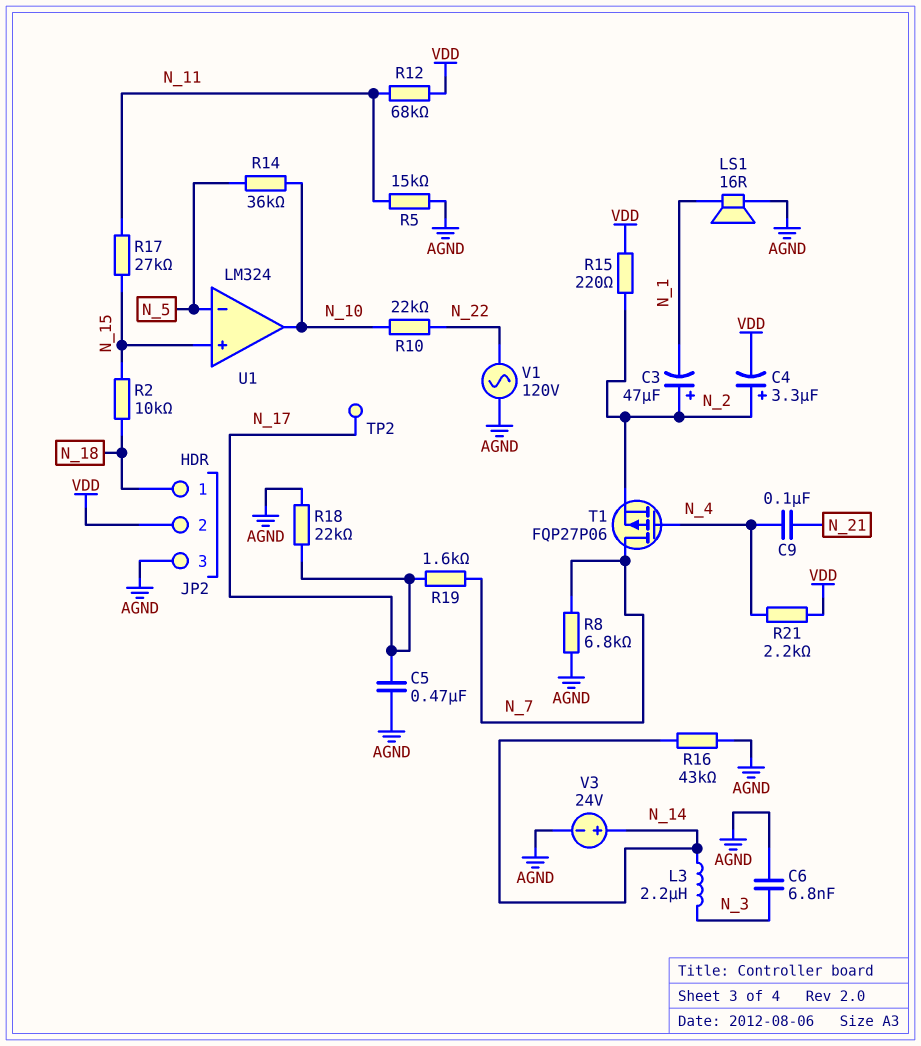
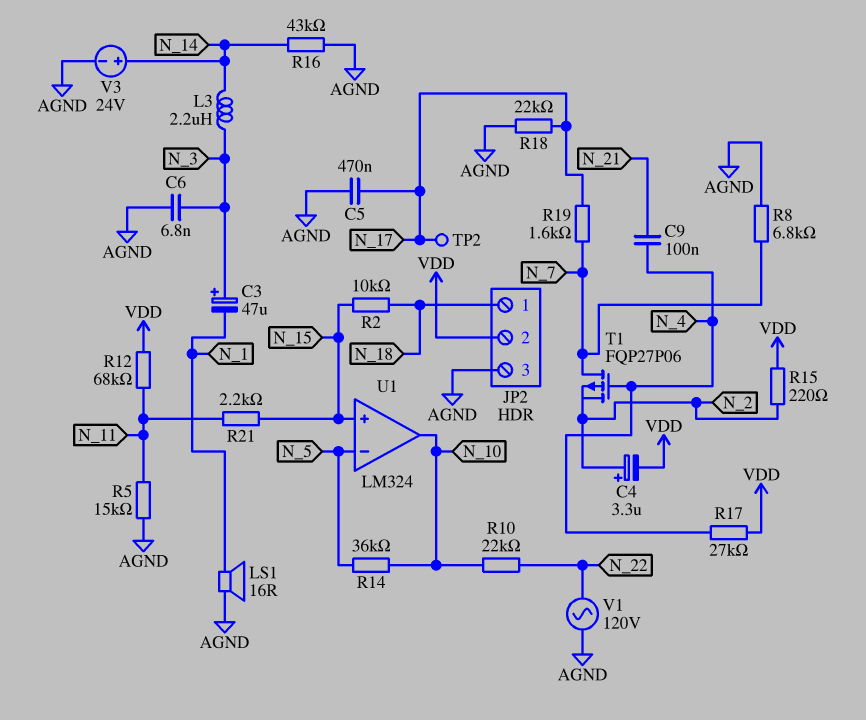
C3: 47uF (plus N_2, minus N_1) -> 47uF (plus N_3, minus N_1)
R17: 27k (N_11, N_15) -> 27k (N_4, VDD)
R21: 2.2k (N_4, VDD) -> 2.2k (N_11, N_15)

